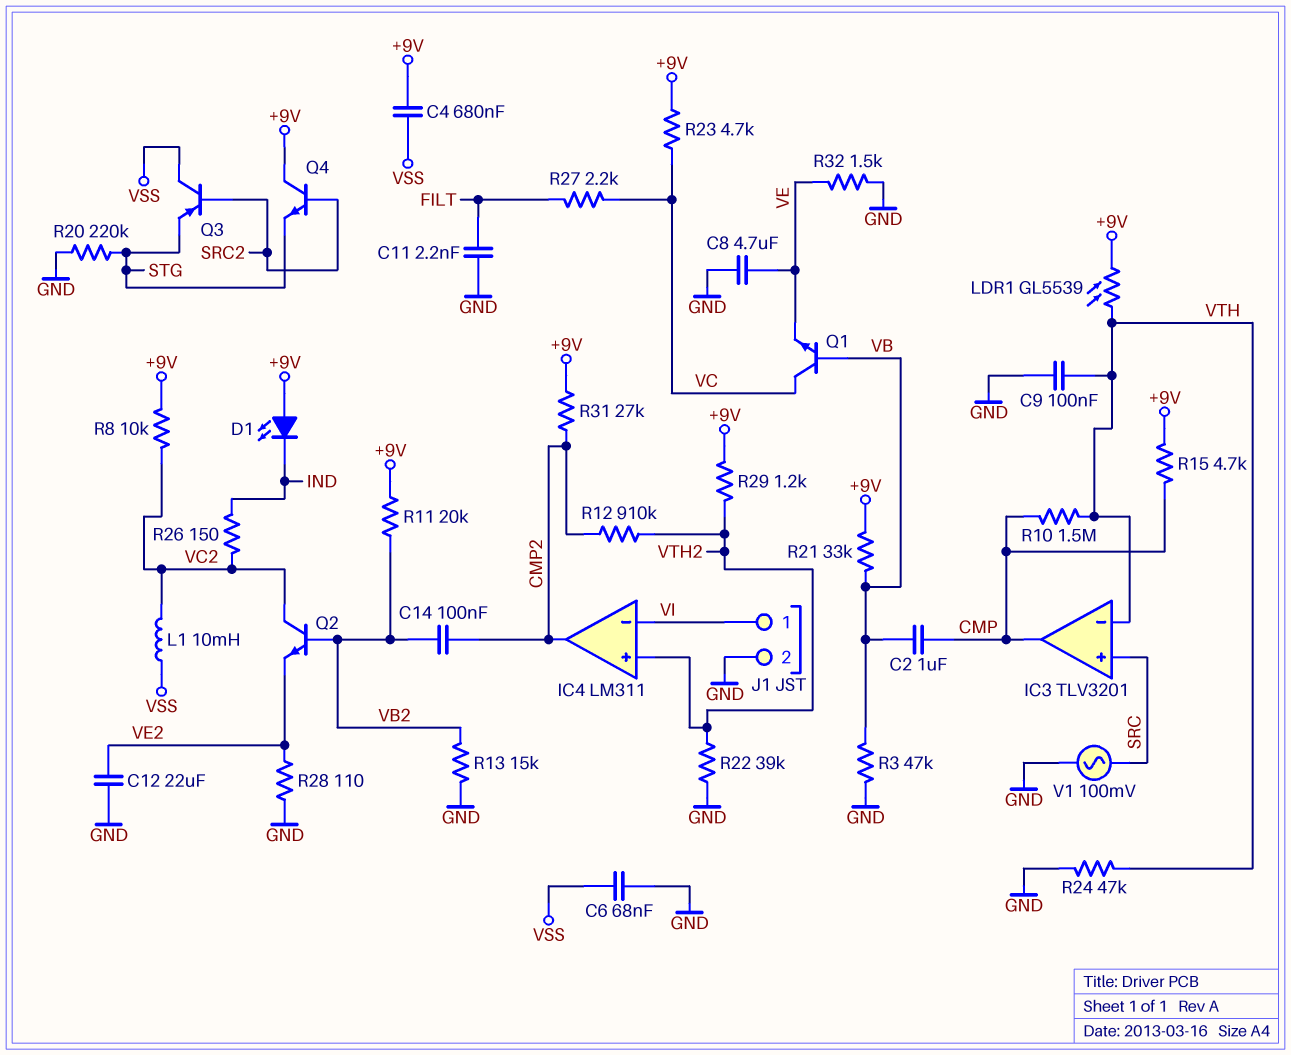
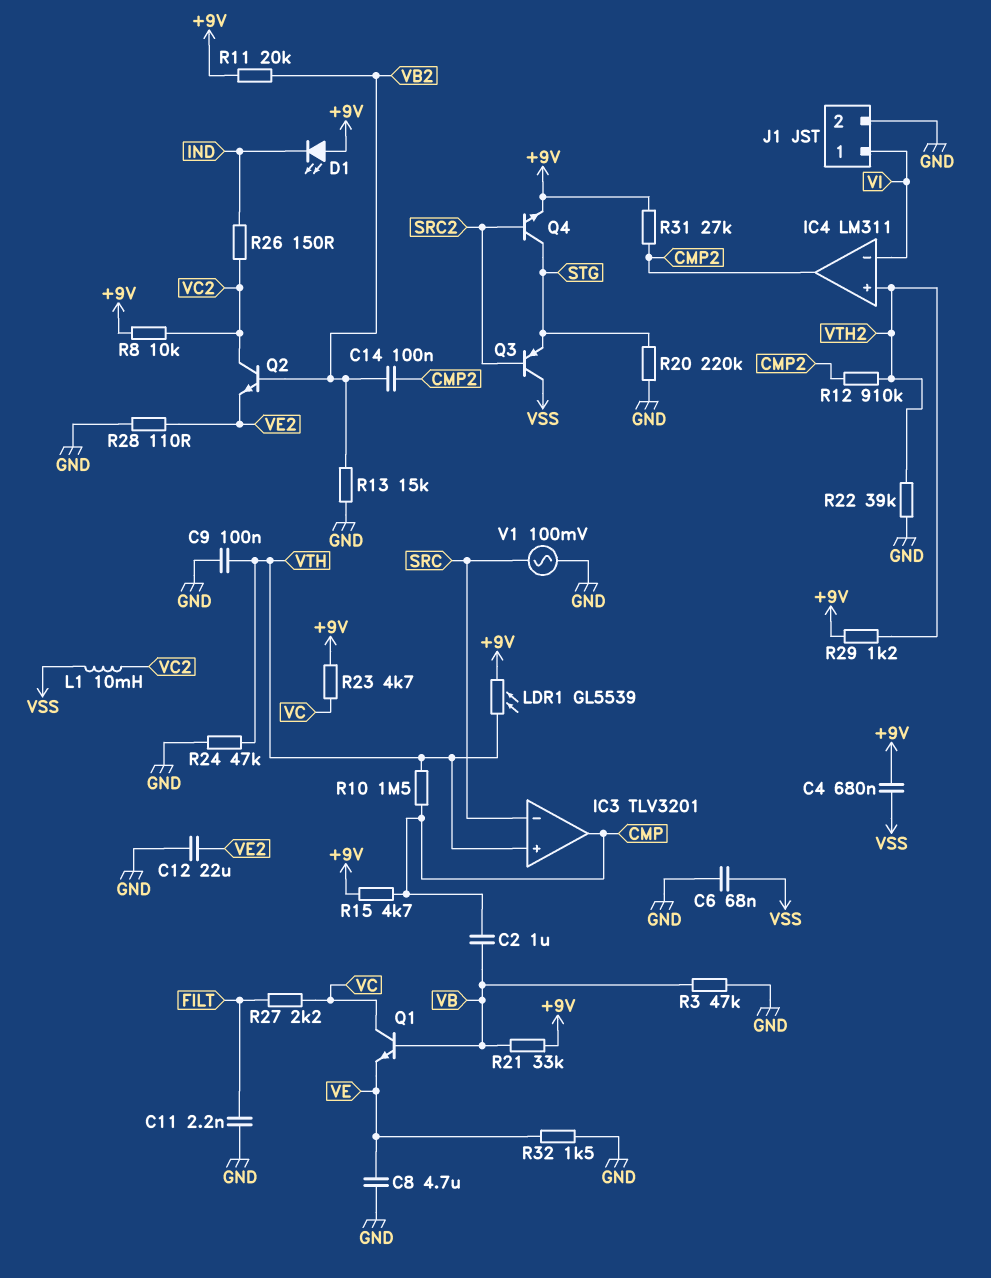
IC3 pin in+: SRC -> VTH
IC3 pin in-: VTH -> SRC
Q4: NPN (B SRC2, C +9V, E STG) -> NPN (B SRC2, C STG, E +9V)

